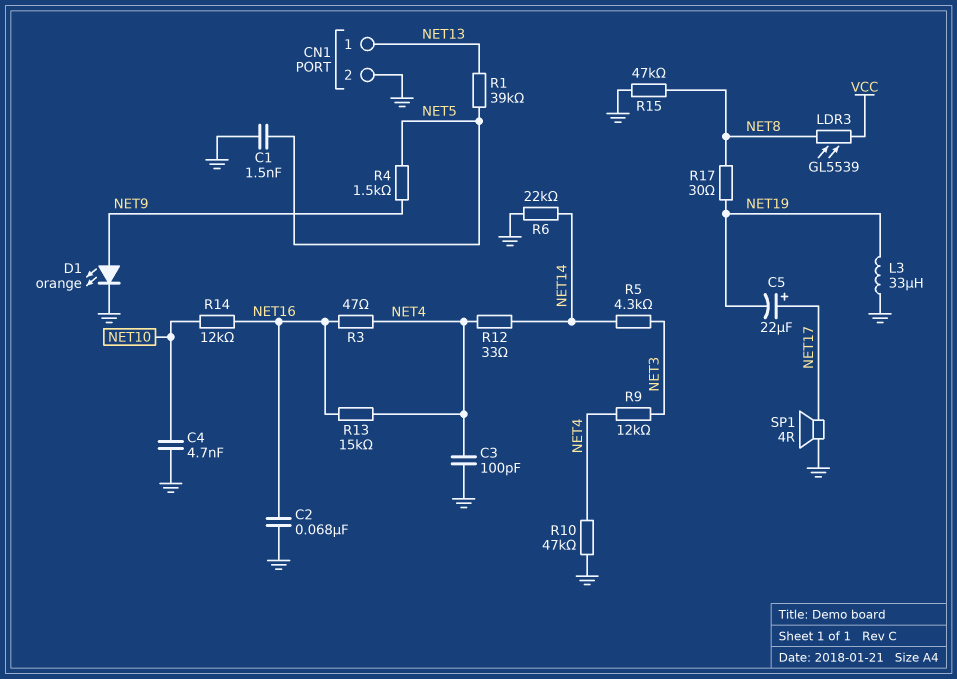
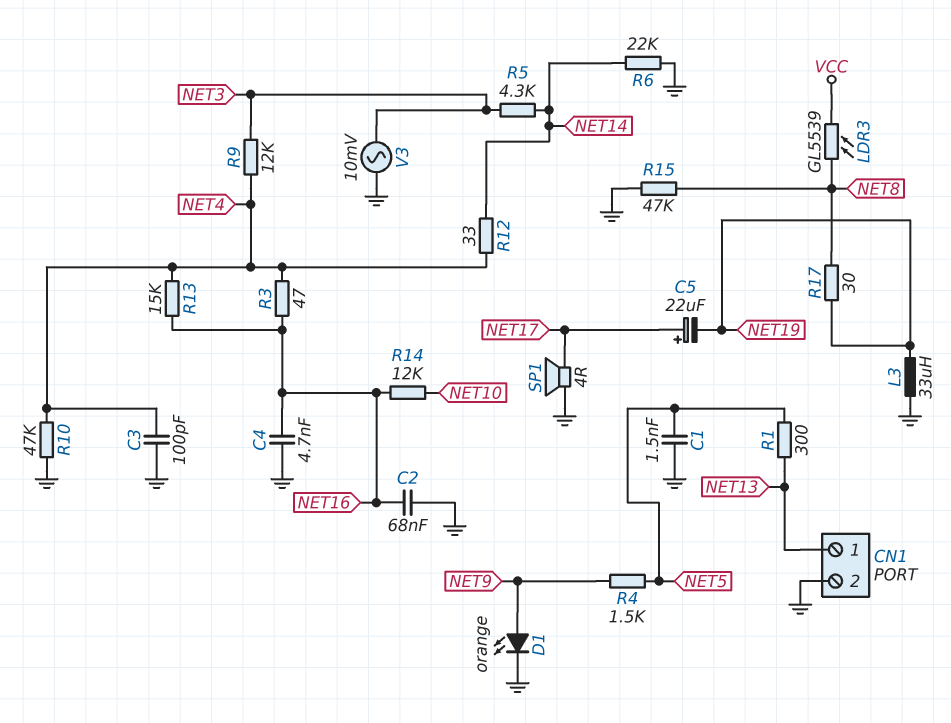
C4: 4.7nF (GND, NET10) -> 4.7nF (GND, NET16)
R1: 39k (NET5, NET13) -> 300 (NET5, NET13)
V3: none -> AC 10mV (GND, NET3)

